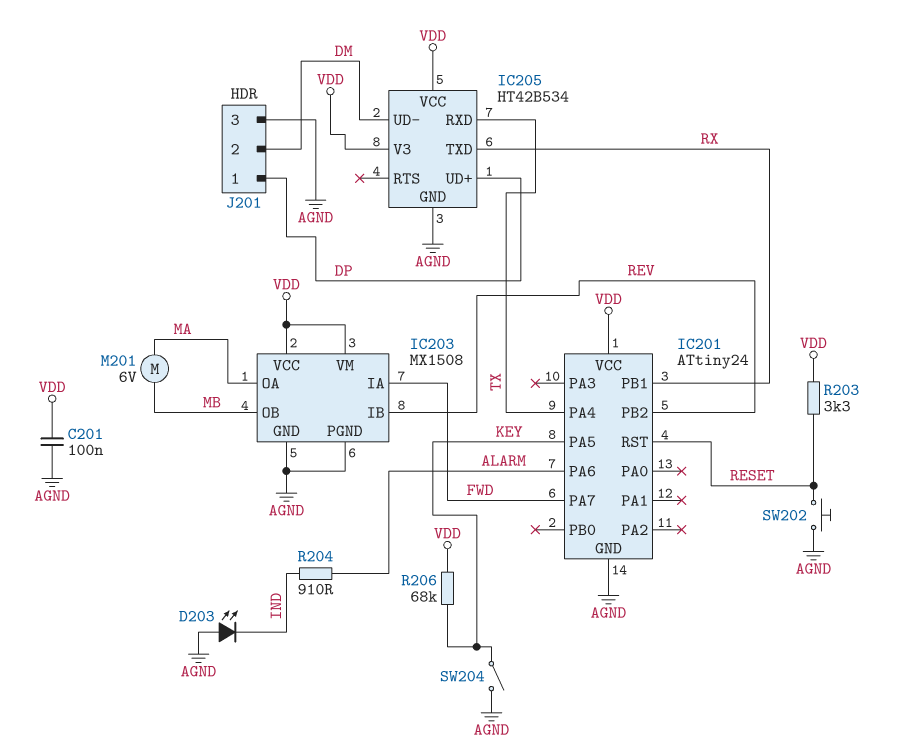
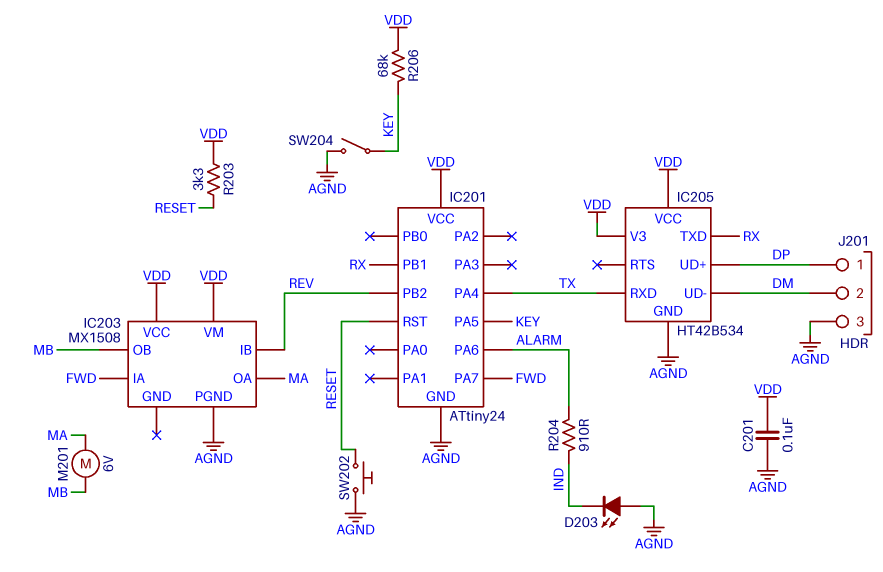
IC203 pin GND: AGND -> none

